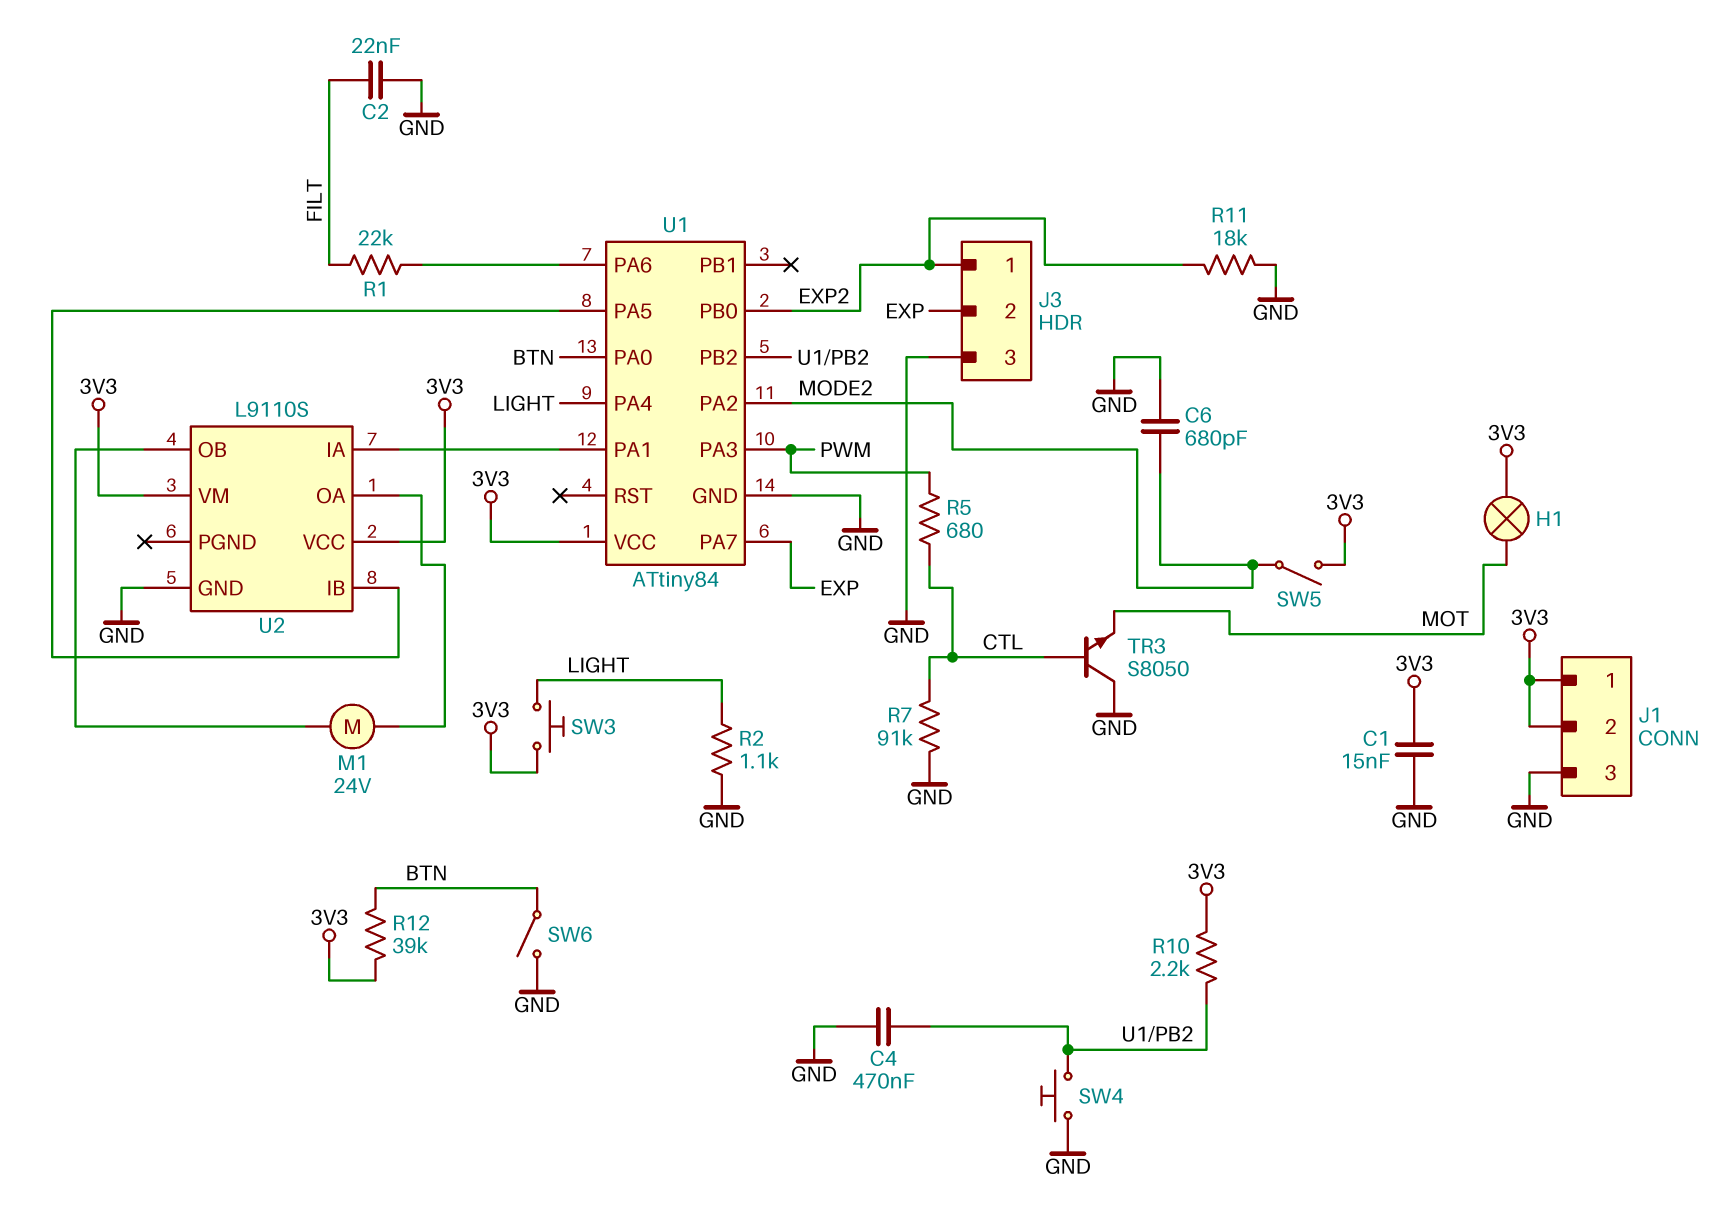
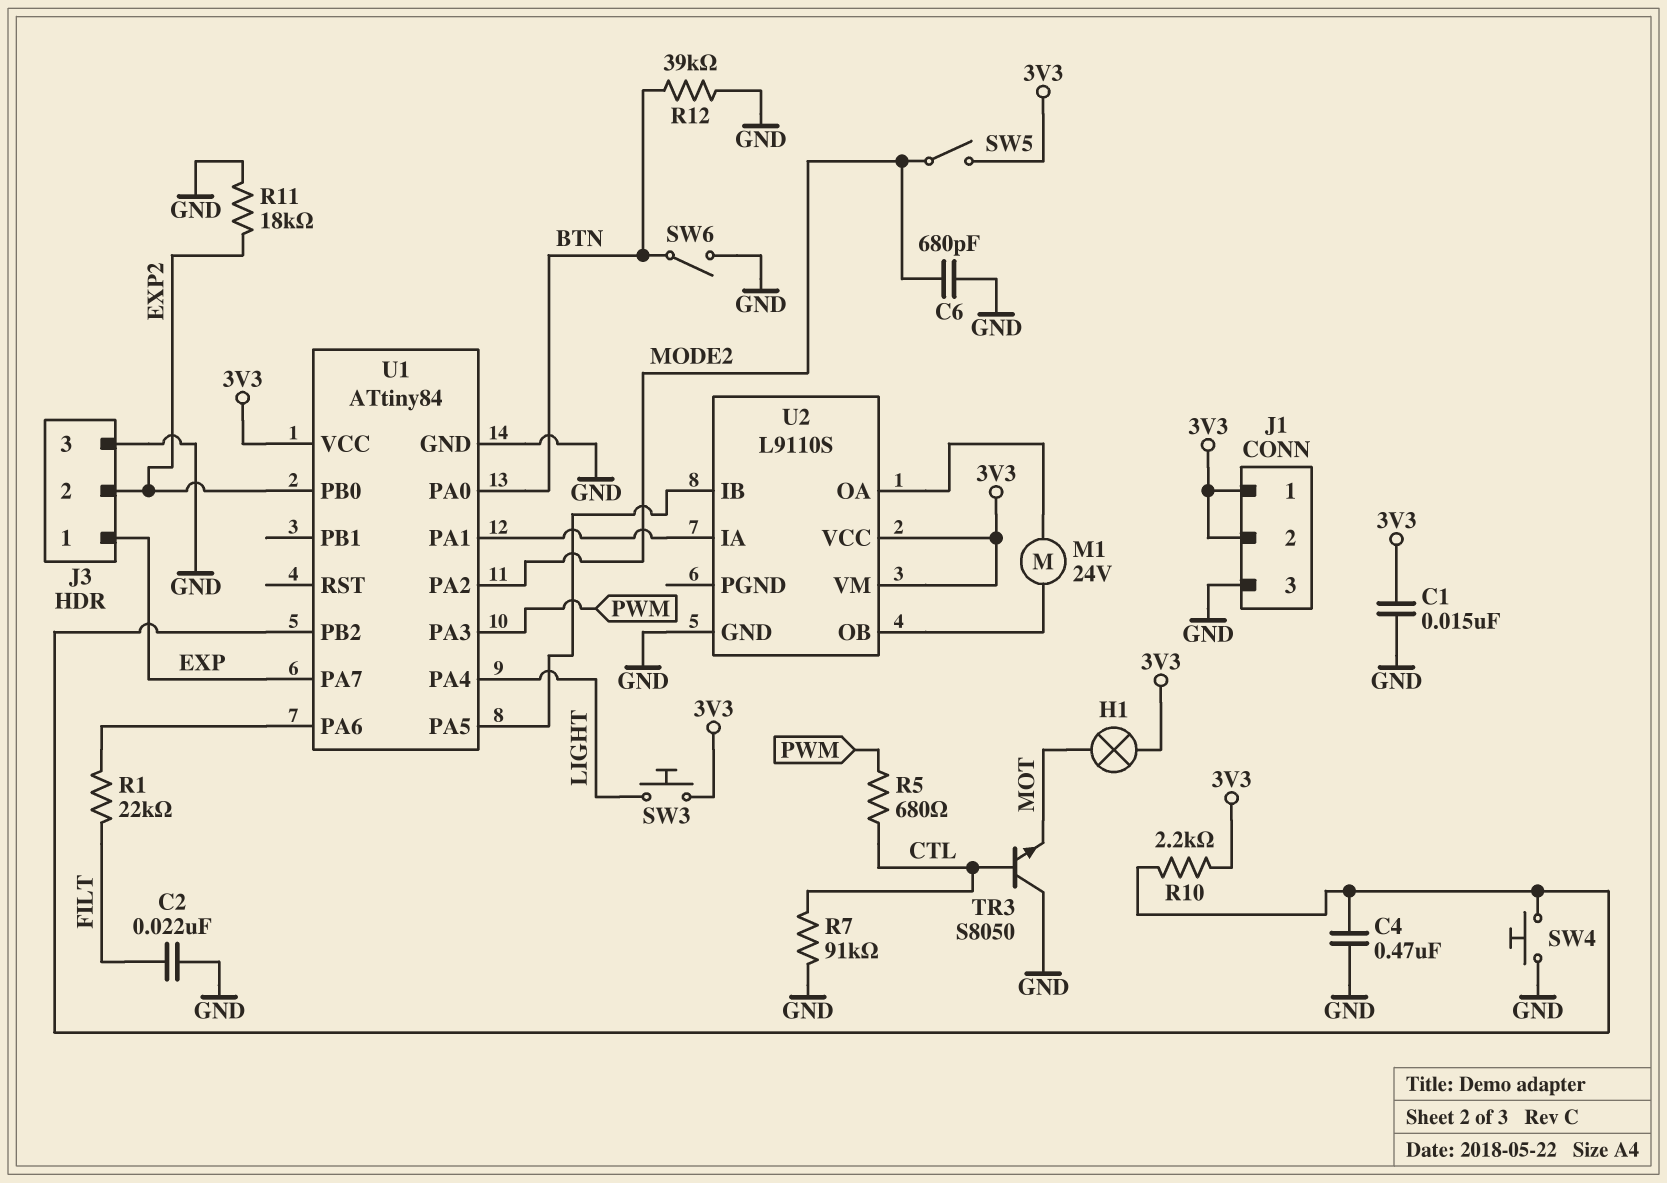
J3 pin 1: EXP2 -> EXP
J3 pin 2: EXP -> EXP2
R2: 1.1k (GND, LIGHT) -> none
R12: 39k (3V3, BTN) -> 39k (BTN, GND)

